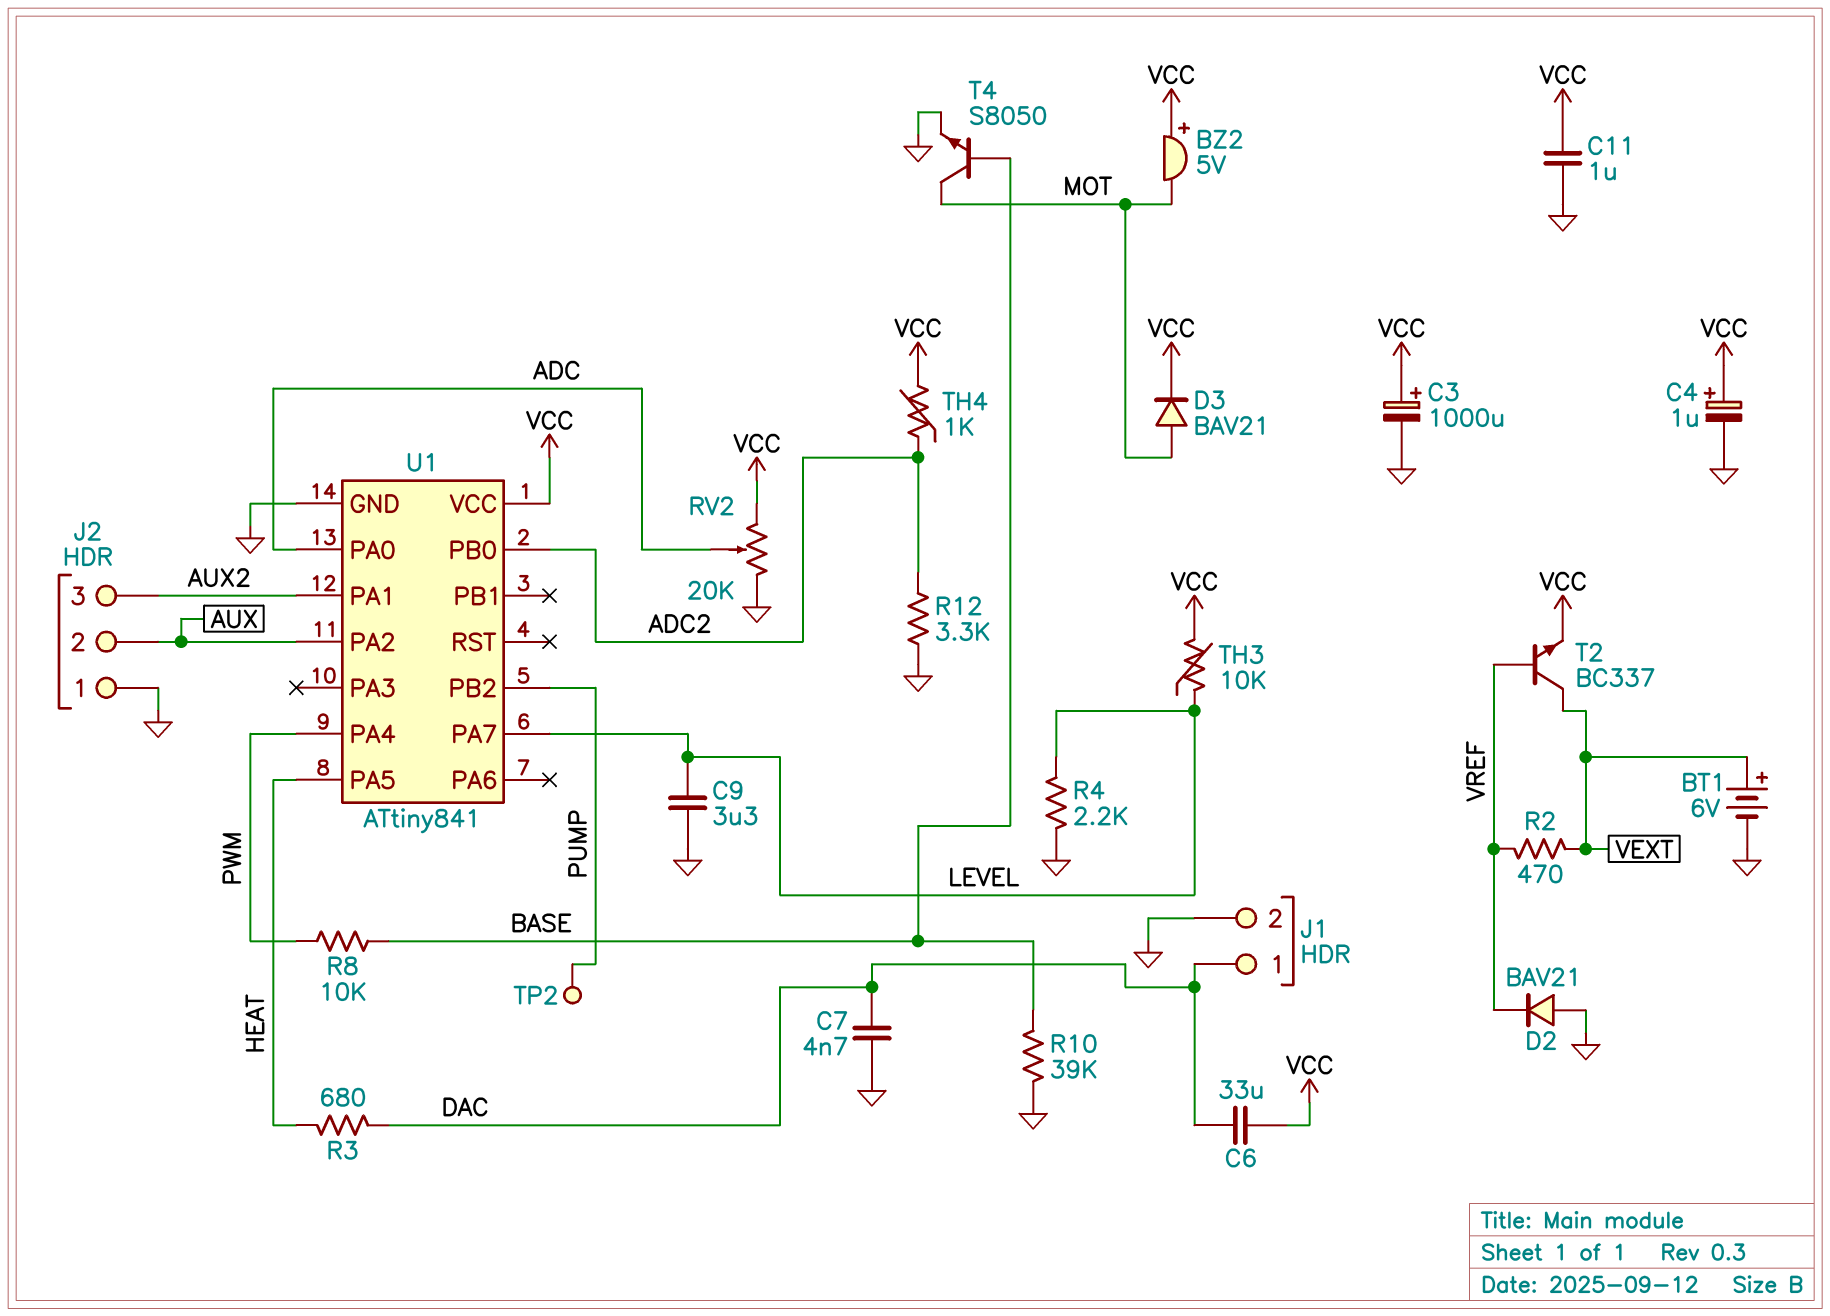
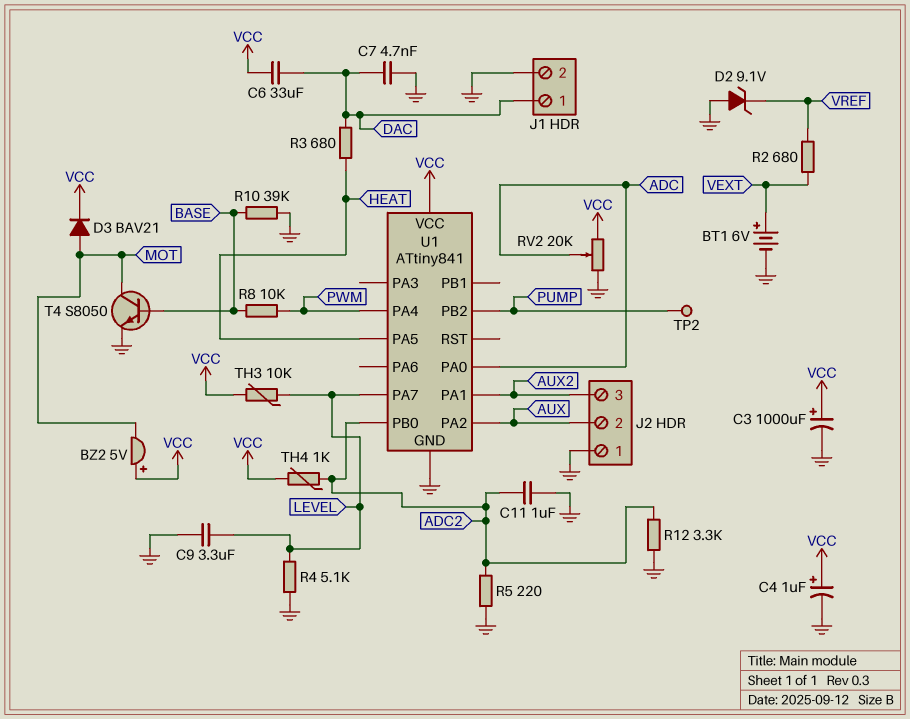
C11: 1uF (GND, VCC) -> 1uF (ADC2, GND)
D2: diode BAV21 (A GND, K VREF) -> zener 9.1V (A GND, K VREF)
R2: 470 (VEXT, VREF) -> 680 (VEXT, VREF)
R4: 2.2k (GND, LEVEL) -> 5.1k (GND, LEVEL)
R5: none -> 220 (ADC2, GND)
T2: NPN BC337 (B VREF, C VEXT, E VCC) -> none

